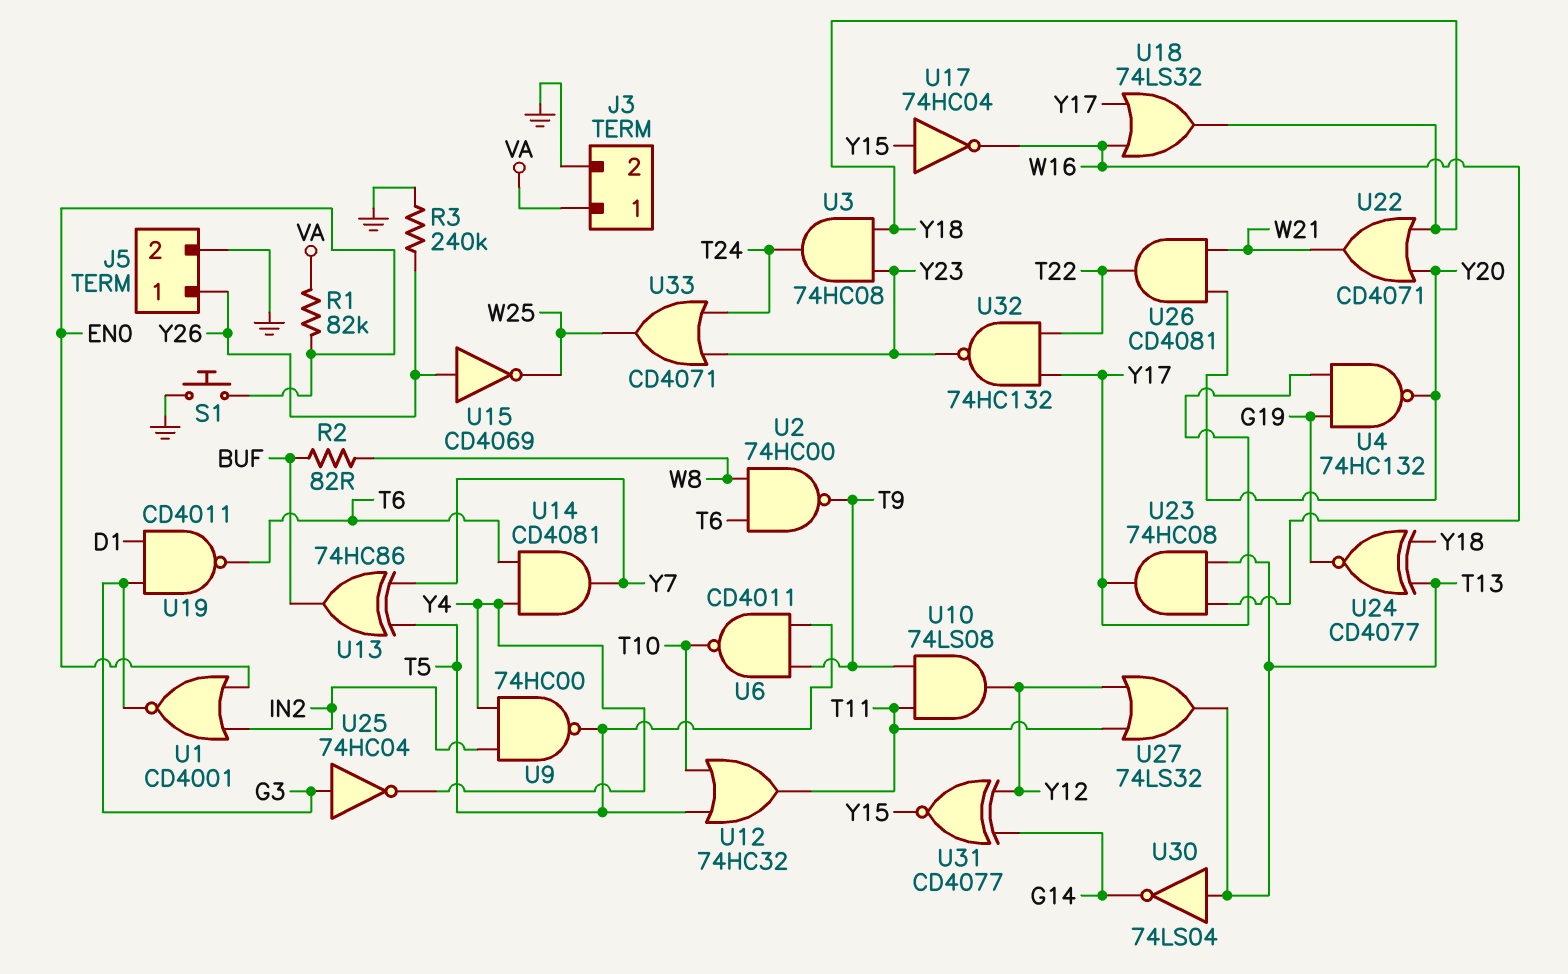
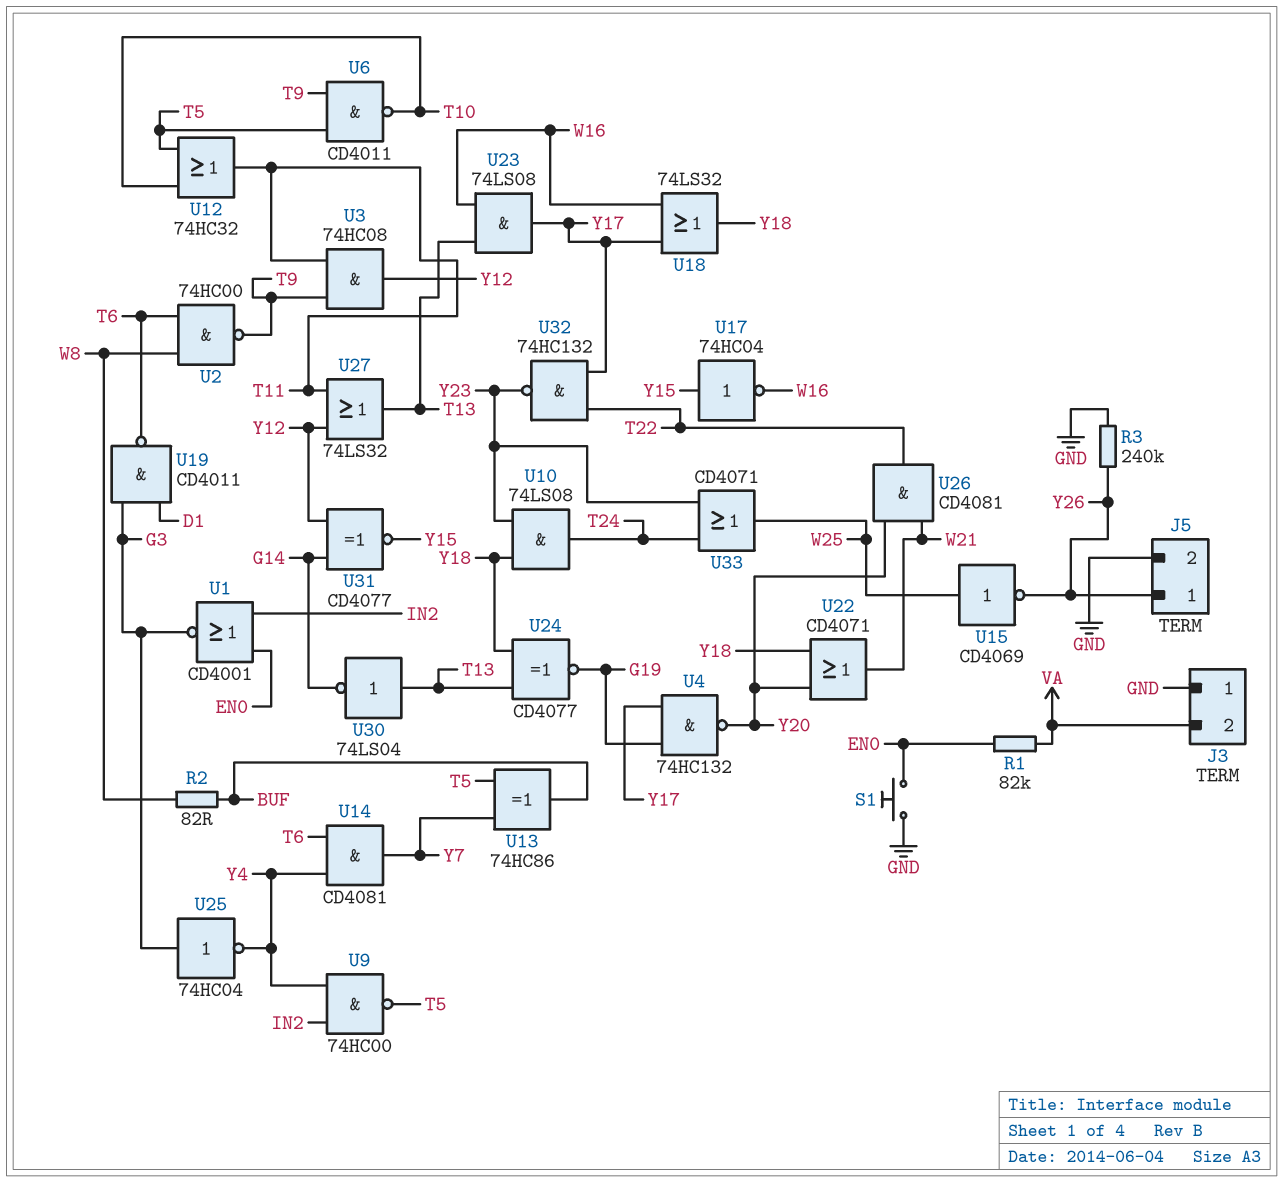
J3 pin 1: VA -> GND
J3 pin 2: GND -> VA
U3: AND 74HC08 (in Y18, in Y23, out T24) -> AND 74HC08 (in T9, in T11, out Y12)
U10: AND 74LS08 (in T9, in T11, out Y12) -> AND 74LS08 (in Y18, in Y23, out T24)
U15: NOT CD4069 (in Y26, out W25) -> NOT CD4069 (in W25, out Y26)
U23: AND 74HC08 (in T13, in W16, out Y17) -> AND 74LS08 (in T13, in W16, out Y17)

